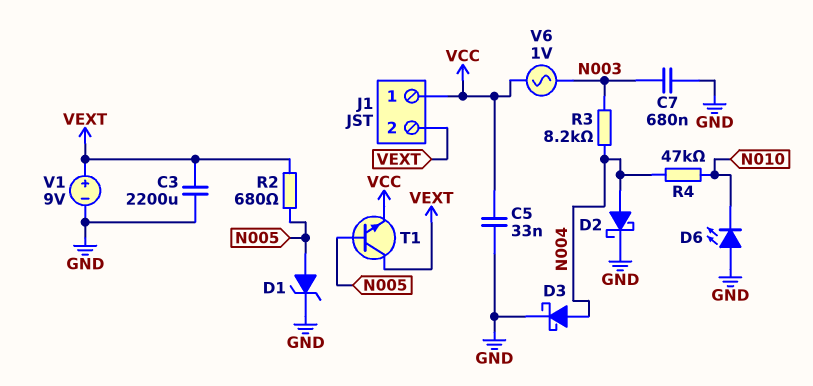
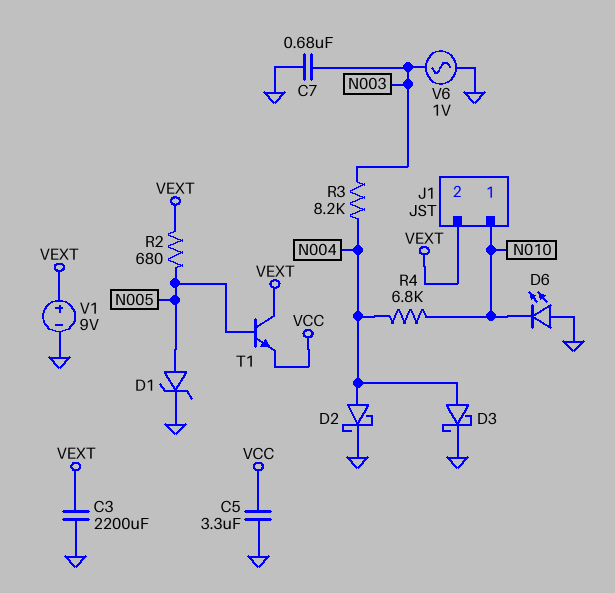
C5: 33nF (GND, VCC) -> 3.3uF (GND, VCC)
J1 pin 1: VCC -> N010
R4: 47k (N004, N010) -> 6.8k (N004, N010)
V6: AC 1V (N003, VCC) -> AC 1V (GND, N003)

